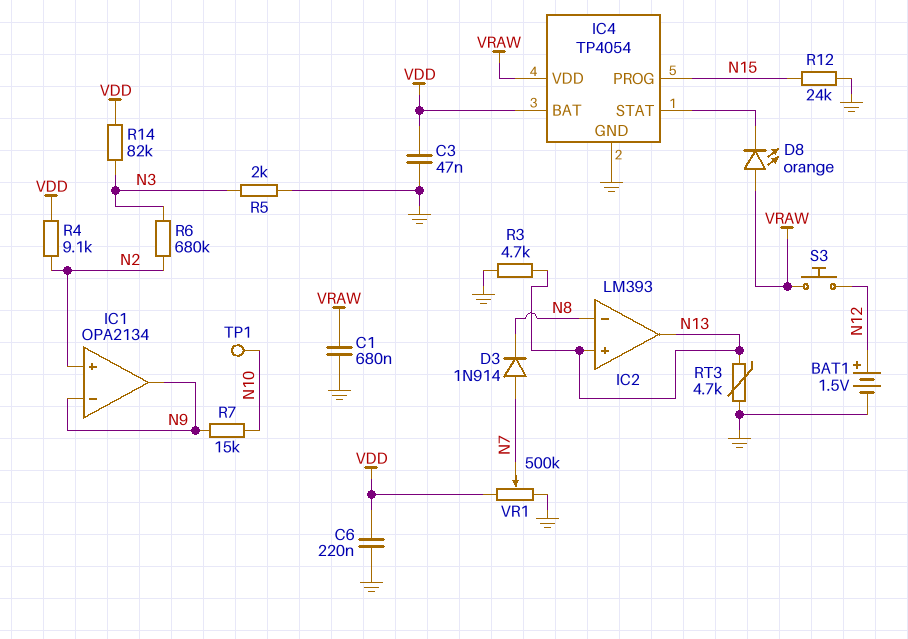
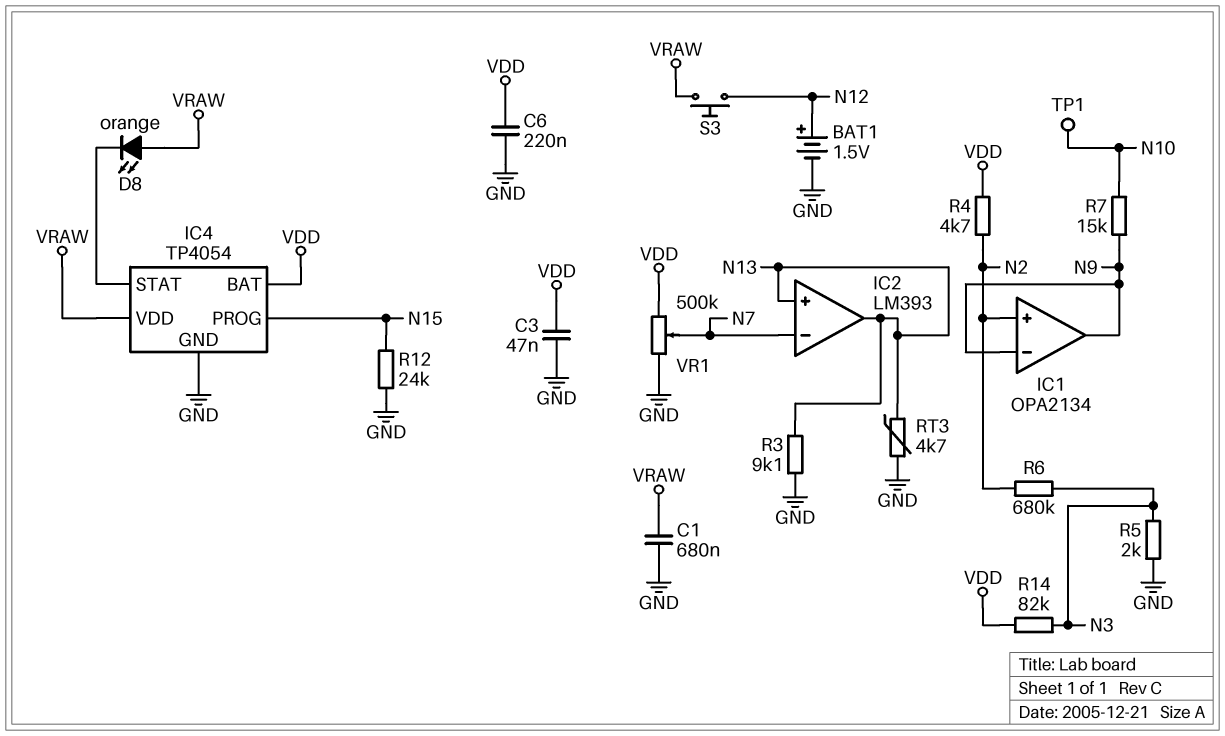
D3: diode 1N914 (A N7, K N8) -> none
IC2 pin in-: N8 -> N7
R3: 4.7k (GND, N13) -> 9.1k (GND, N13)
R4: 9.1k (N2, VDD) -> 4.7k (N2, VDD)

